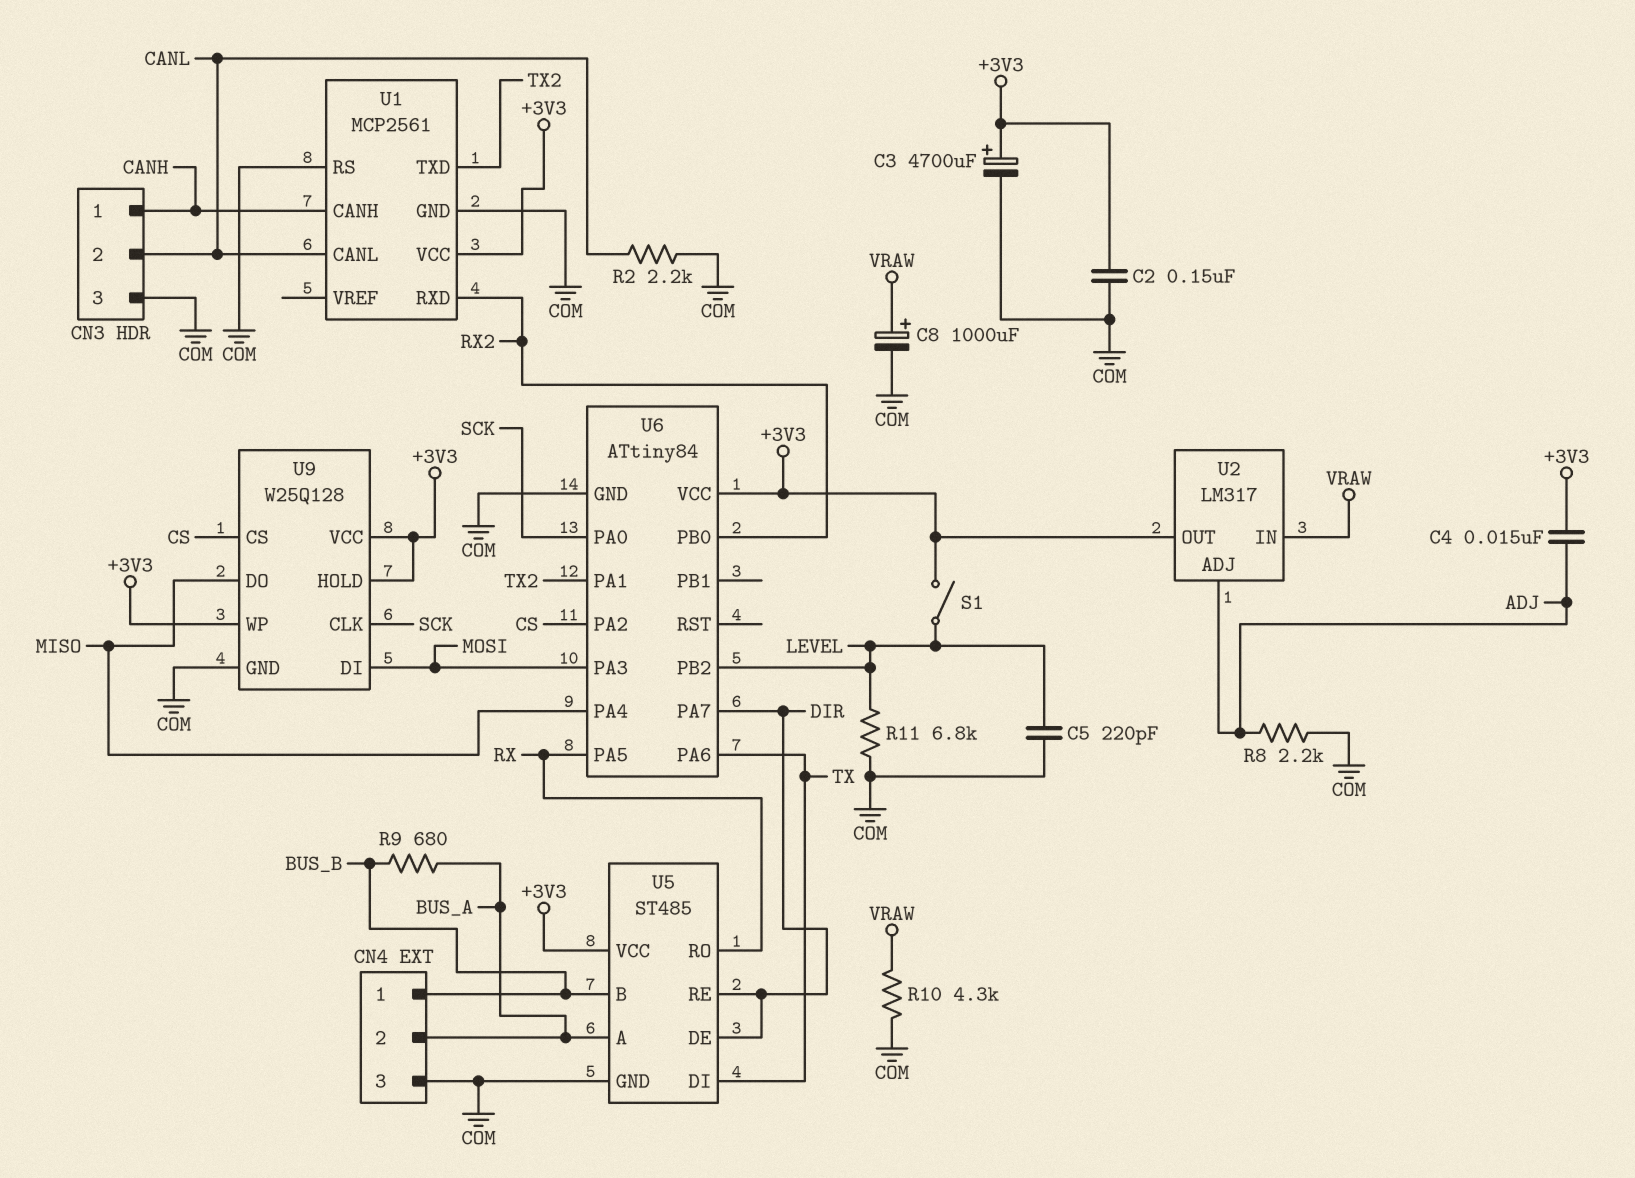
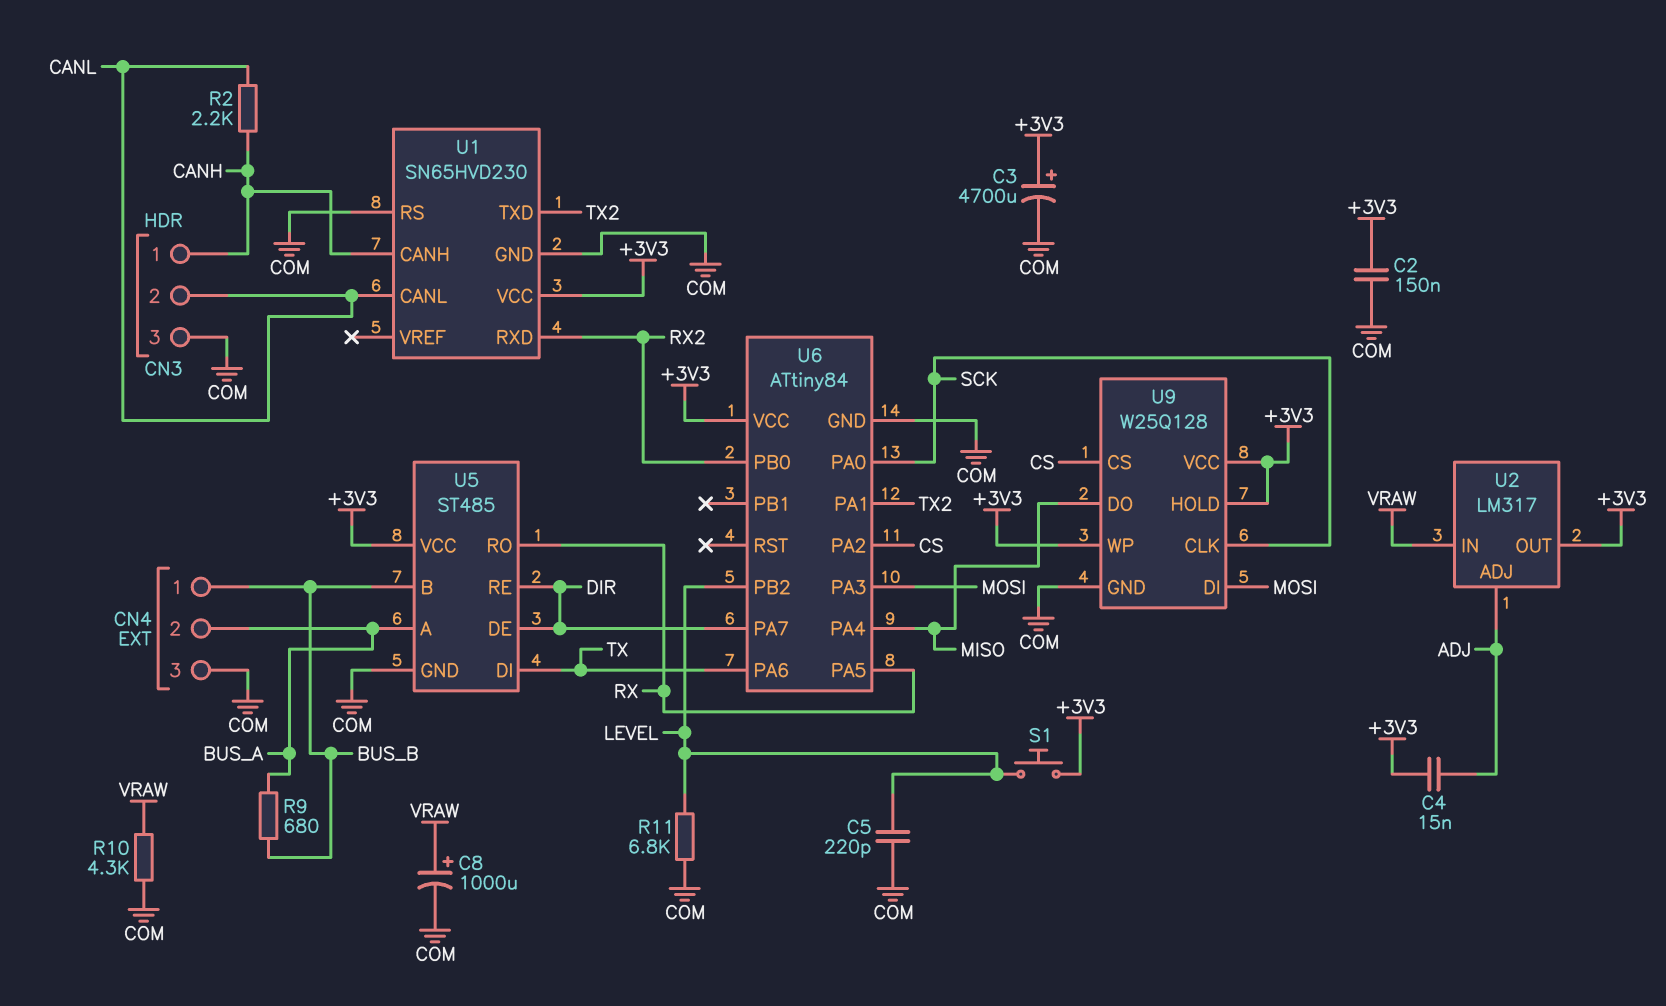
R2: 2.2k (CANL, COM) -> 2.2k (CANH, CANL)
R8: 2.2k (ADJ, COM) -> none
S1: switch (+3V3, LEVEL) -> button (+3V3, LEVEL)
U1: MCP2561 -> SN65HVD230

